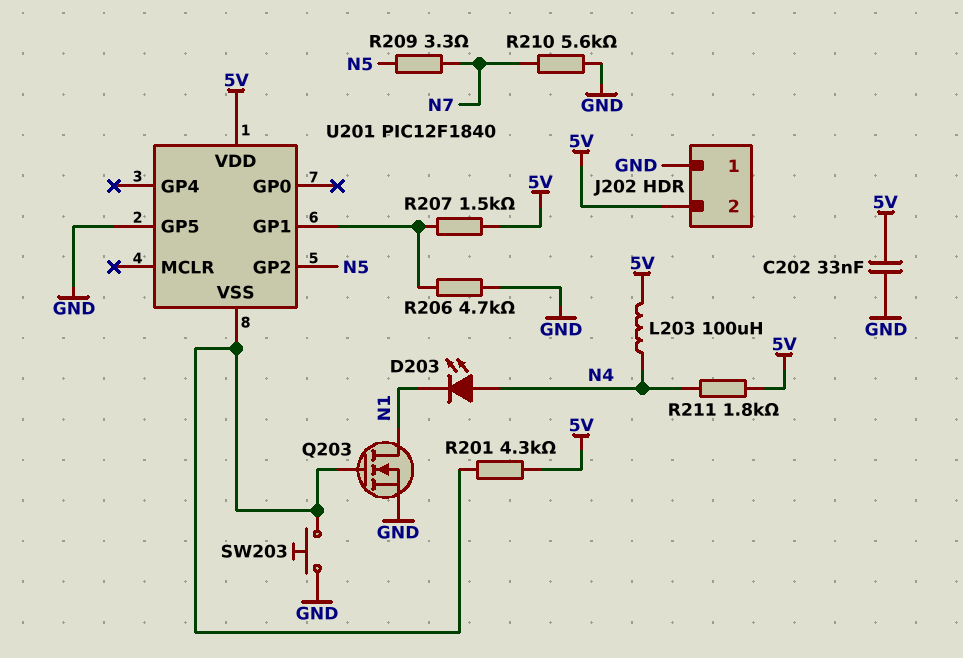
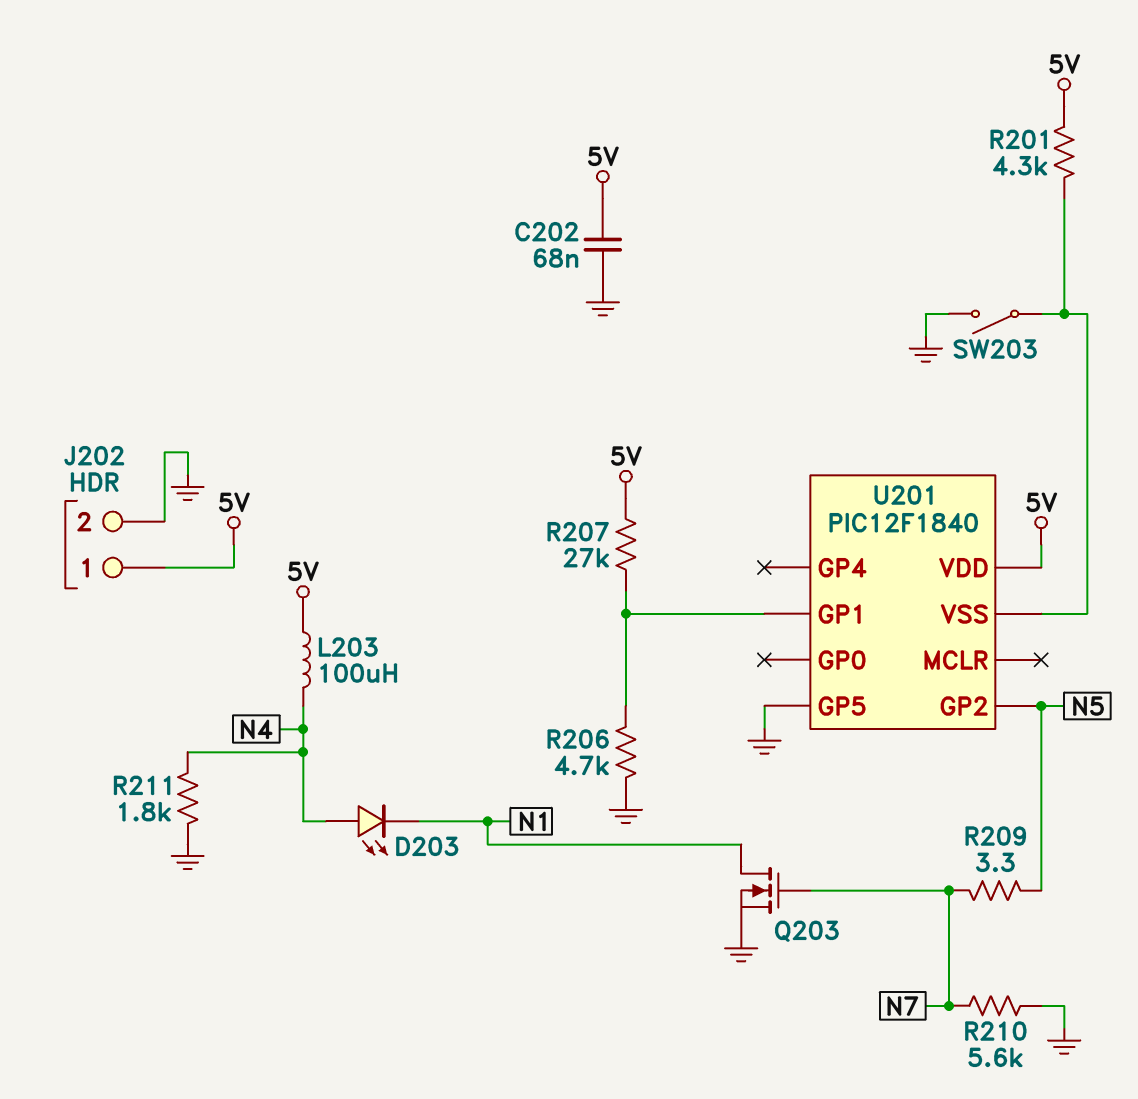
C202: 33nF (5V, GND) -> 68nF (5V, GND)
J202 pin 1: GND -> 5V
J202 pin 2: 5V -> GND
Q203: NMOS (G U201/VSS, D N1, S GND) -> NMOS (G N7, D N1, S GND)
R207: 1.5k (5V, U201/GP1) -> 27k (5V, U201/GP1)
R211: 1.8k (5V, N4) -> 1.8k (GND, N4)
SW203: button (GND, U201/VSS) -> switch (GND, U201/VSS)

